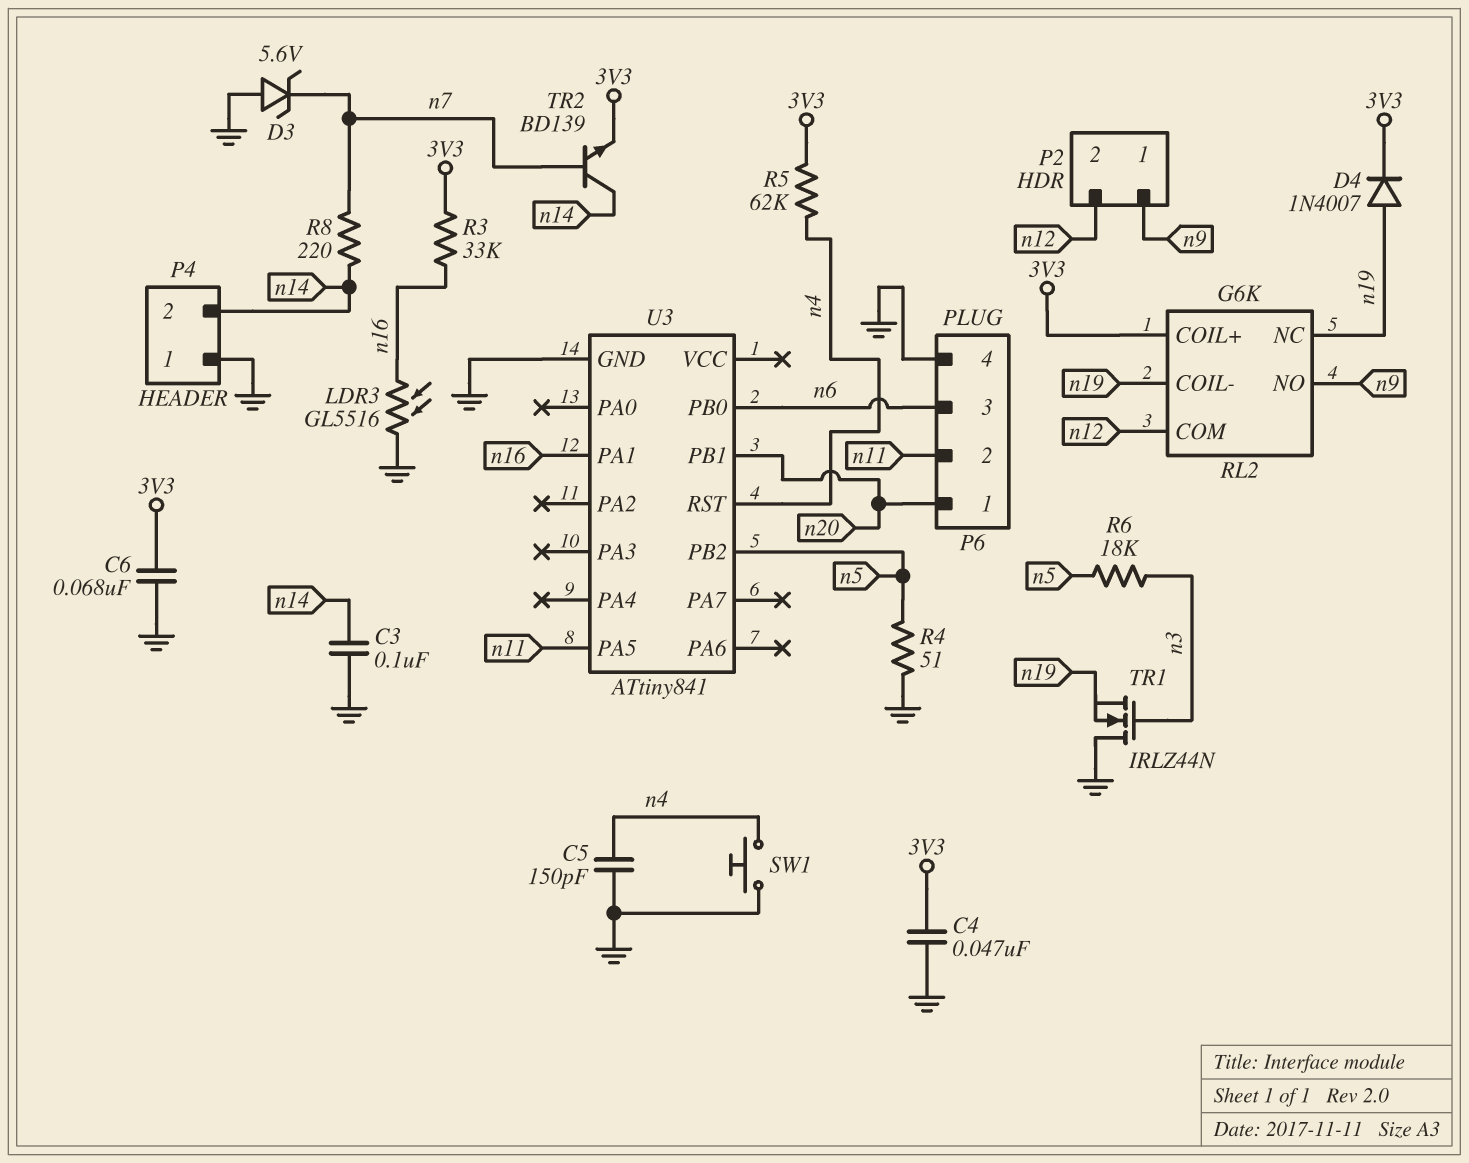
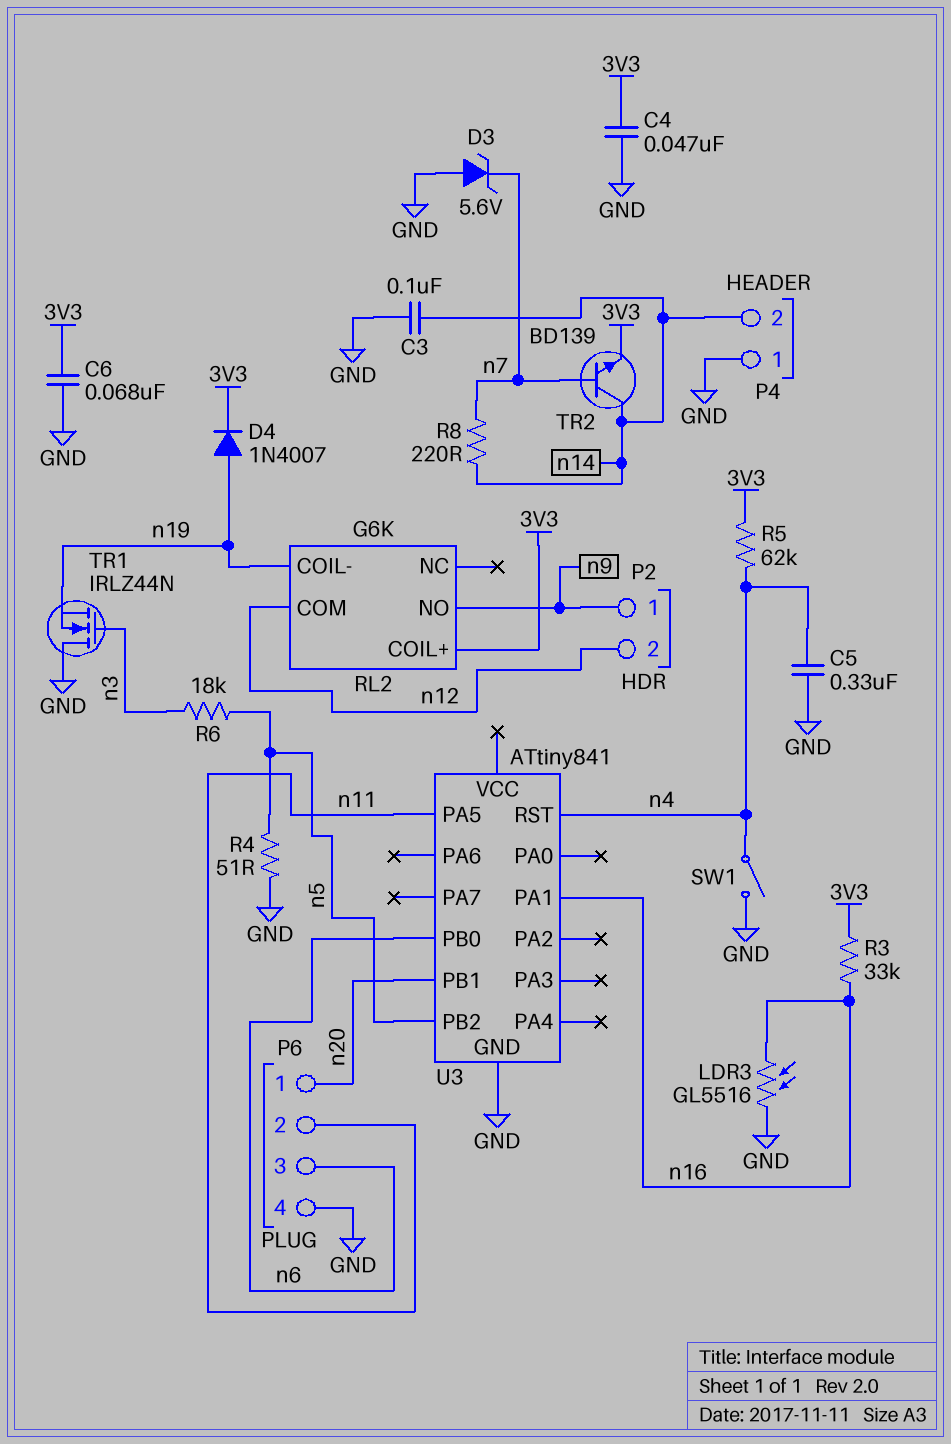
C5: 150pF (GND, n4) -> 330nF (GND, n4)
RL2 pin NC: n19 -> none
SW1: button (GND, n4) -> switch (GND, n4)

